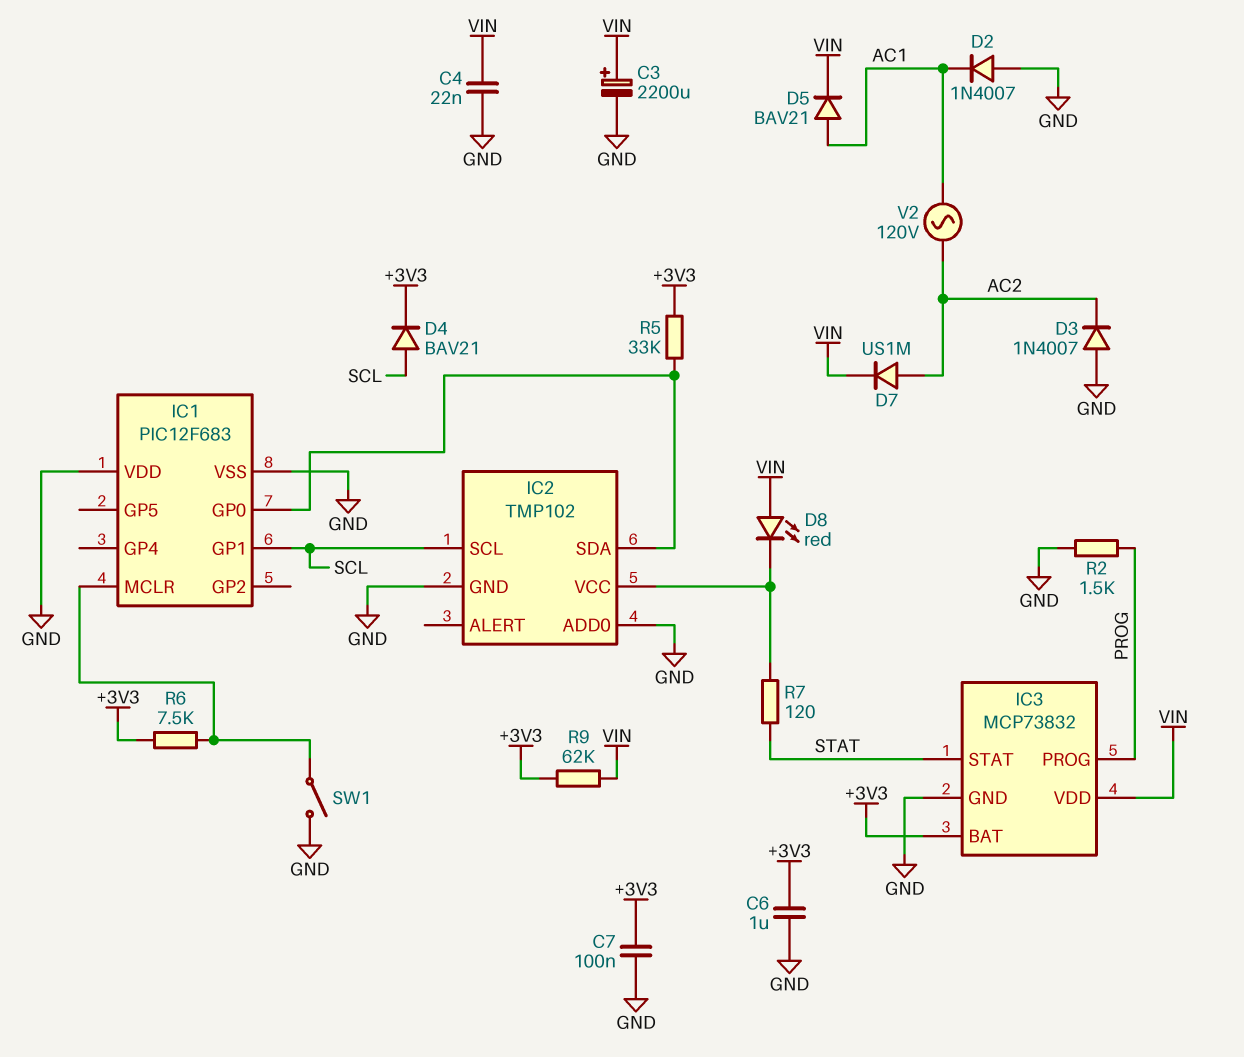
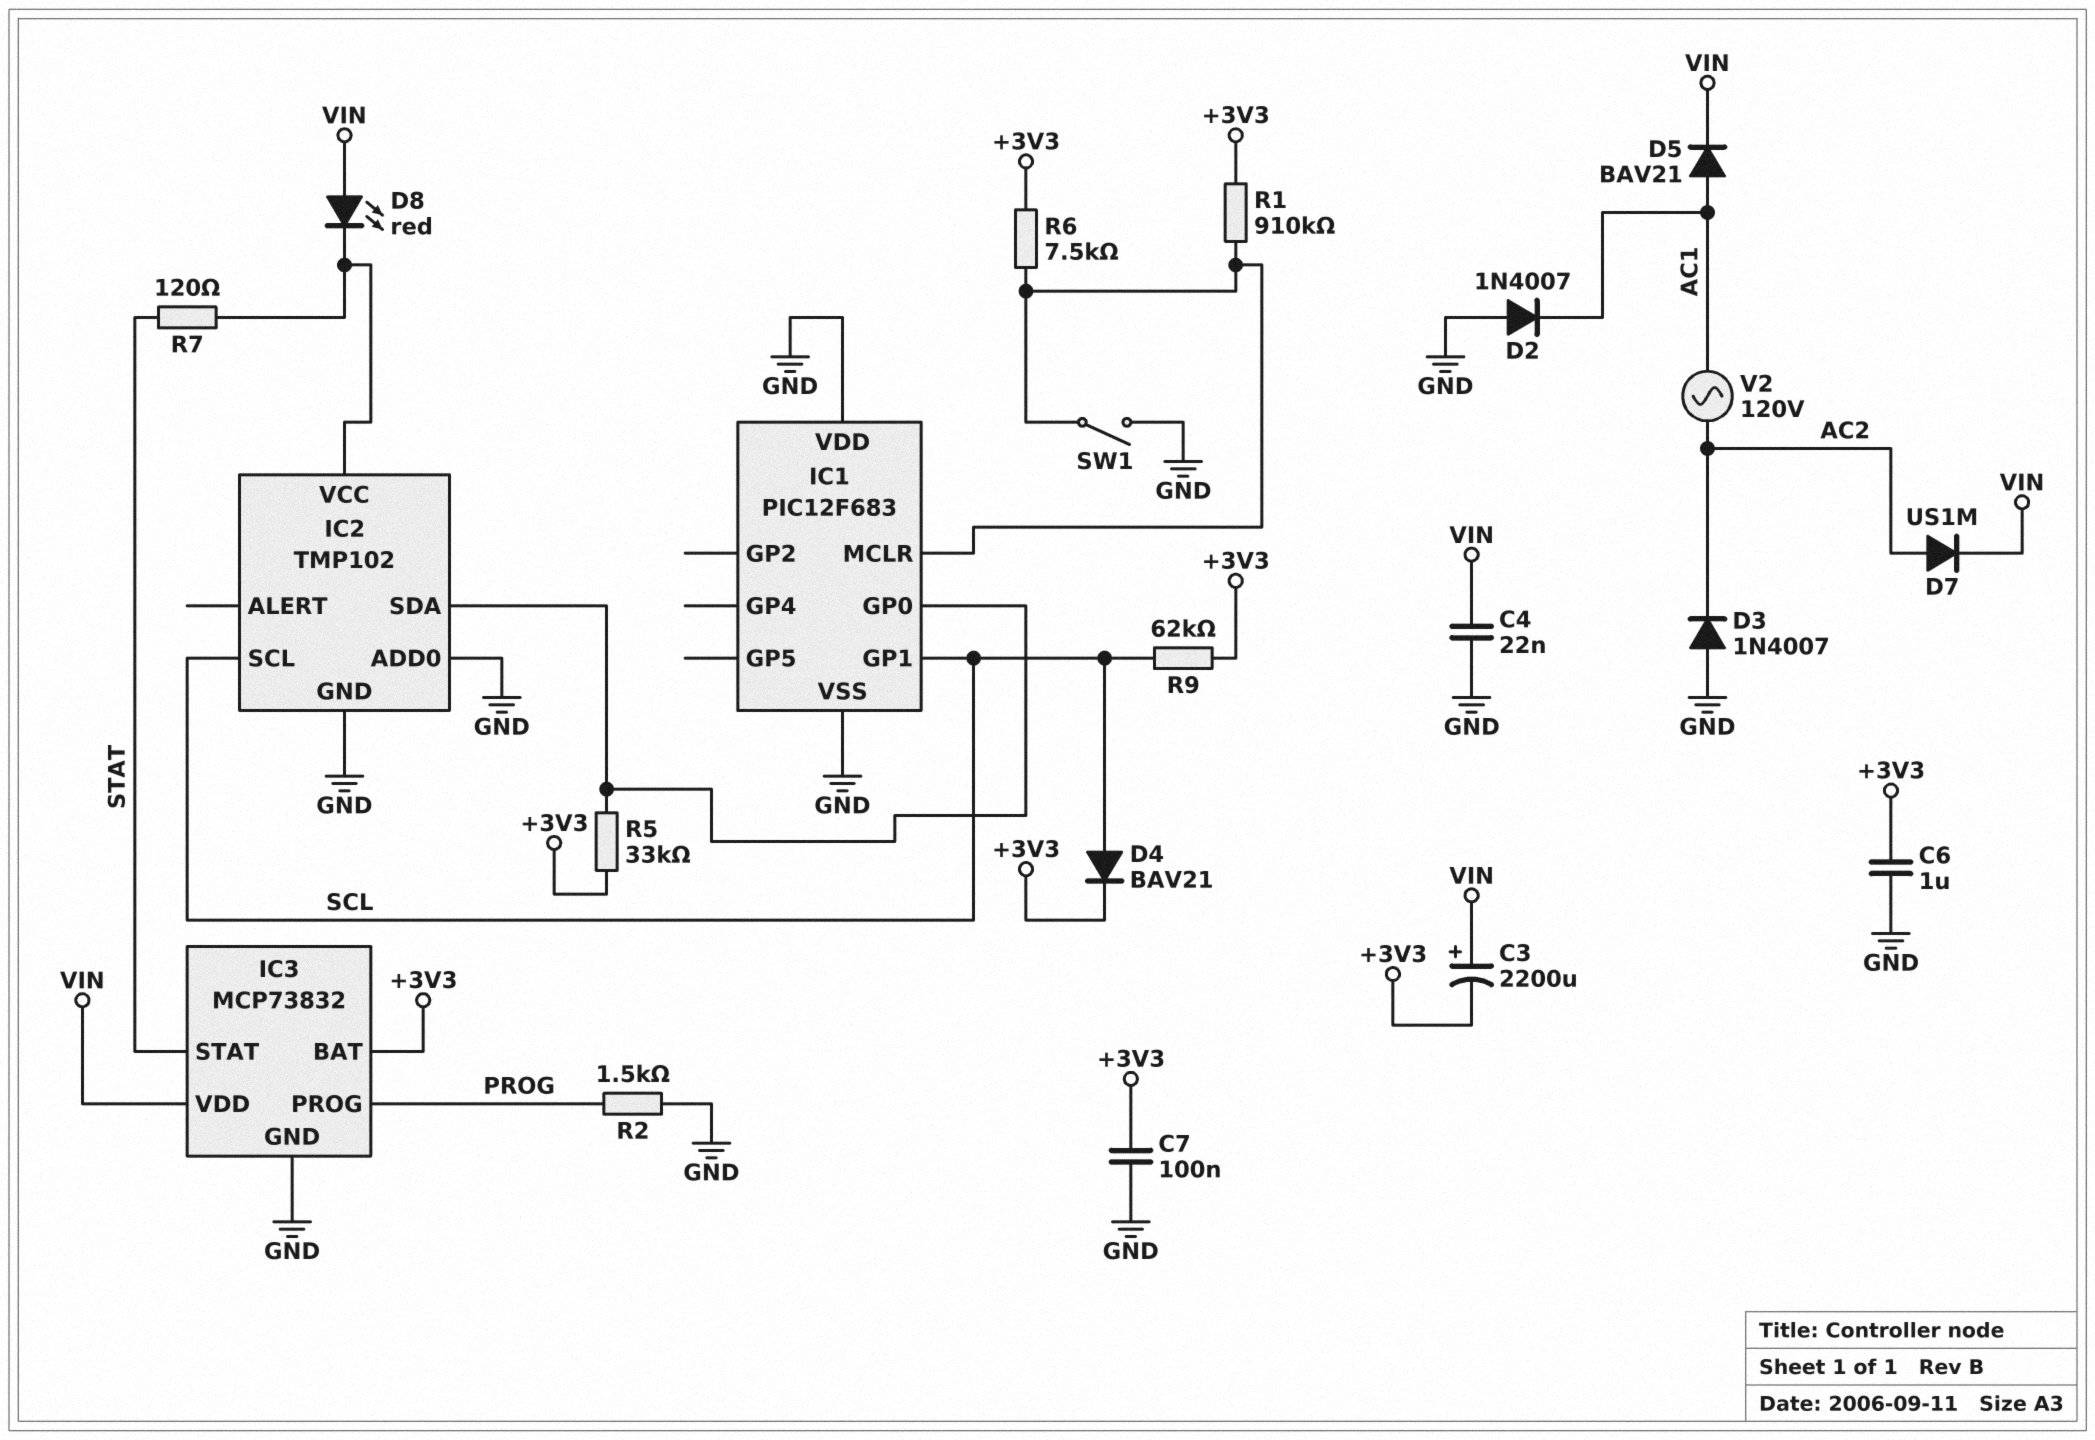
C3: 2200uF (plus VIN, minus GND) -> 2200uF (plus VIN, minus +3V3)
R1: none -> 910k (+3V3, IC1/MCLR)
R9: 62k (+3V3, VIN) -> 62k (+3V3, SCL)

